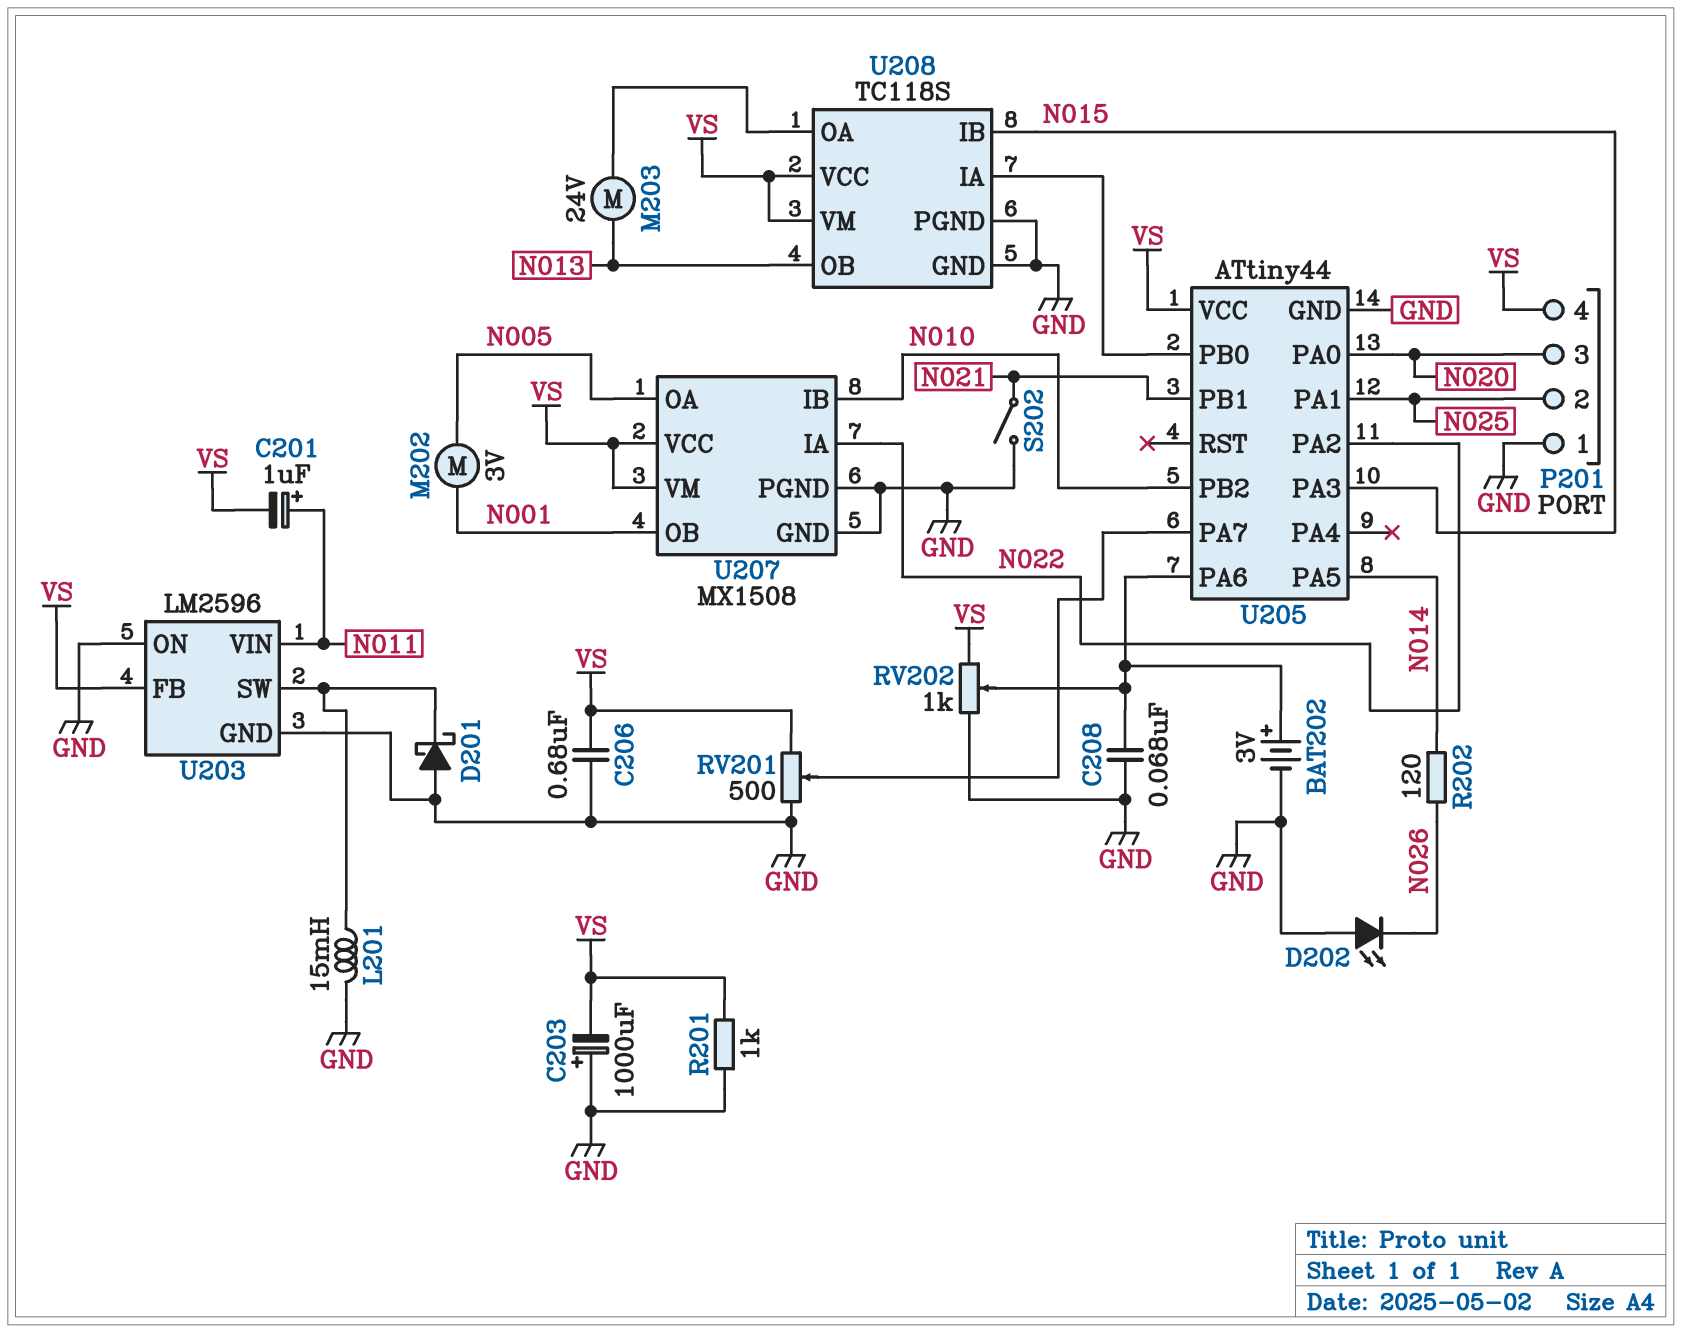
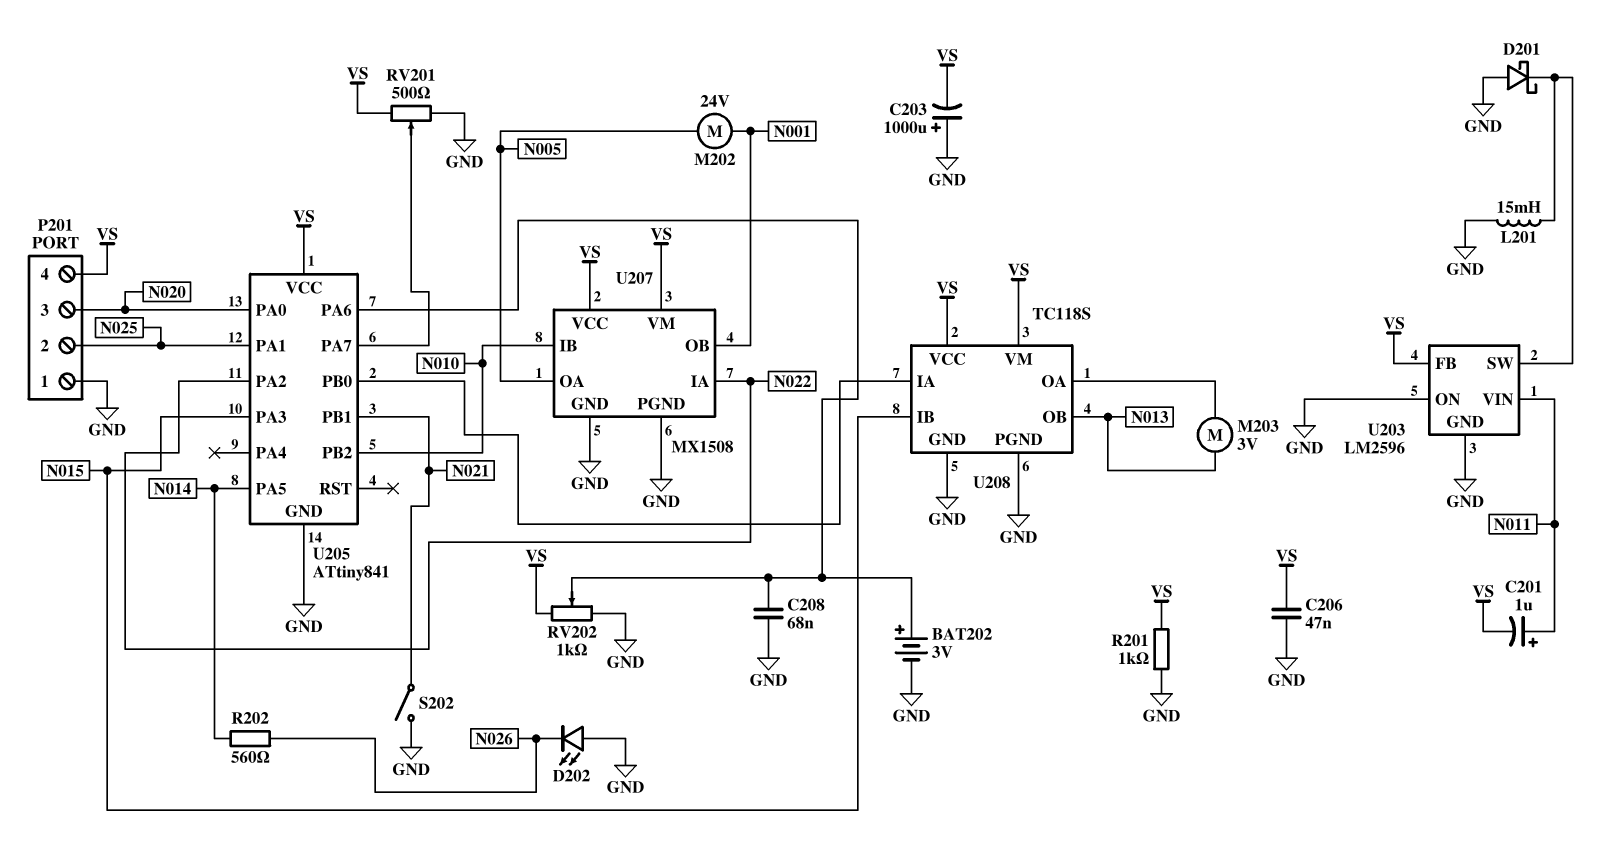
C206: 680nF (GND, VS) -> 47nF (GND, VS)
M202: motor 3V (N001, N005) -> motor 24V (N001, N005)
M203: motor 24V (N013, U208/OA) -> motor 3V (N013, U208/OA)
R202: 120 (N014, N026) -> 560 (N014, N026)
U205: ATtiny44 -> ATtiny841

